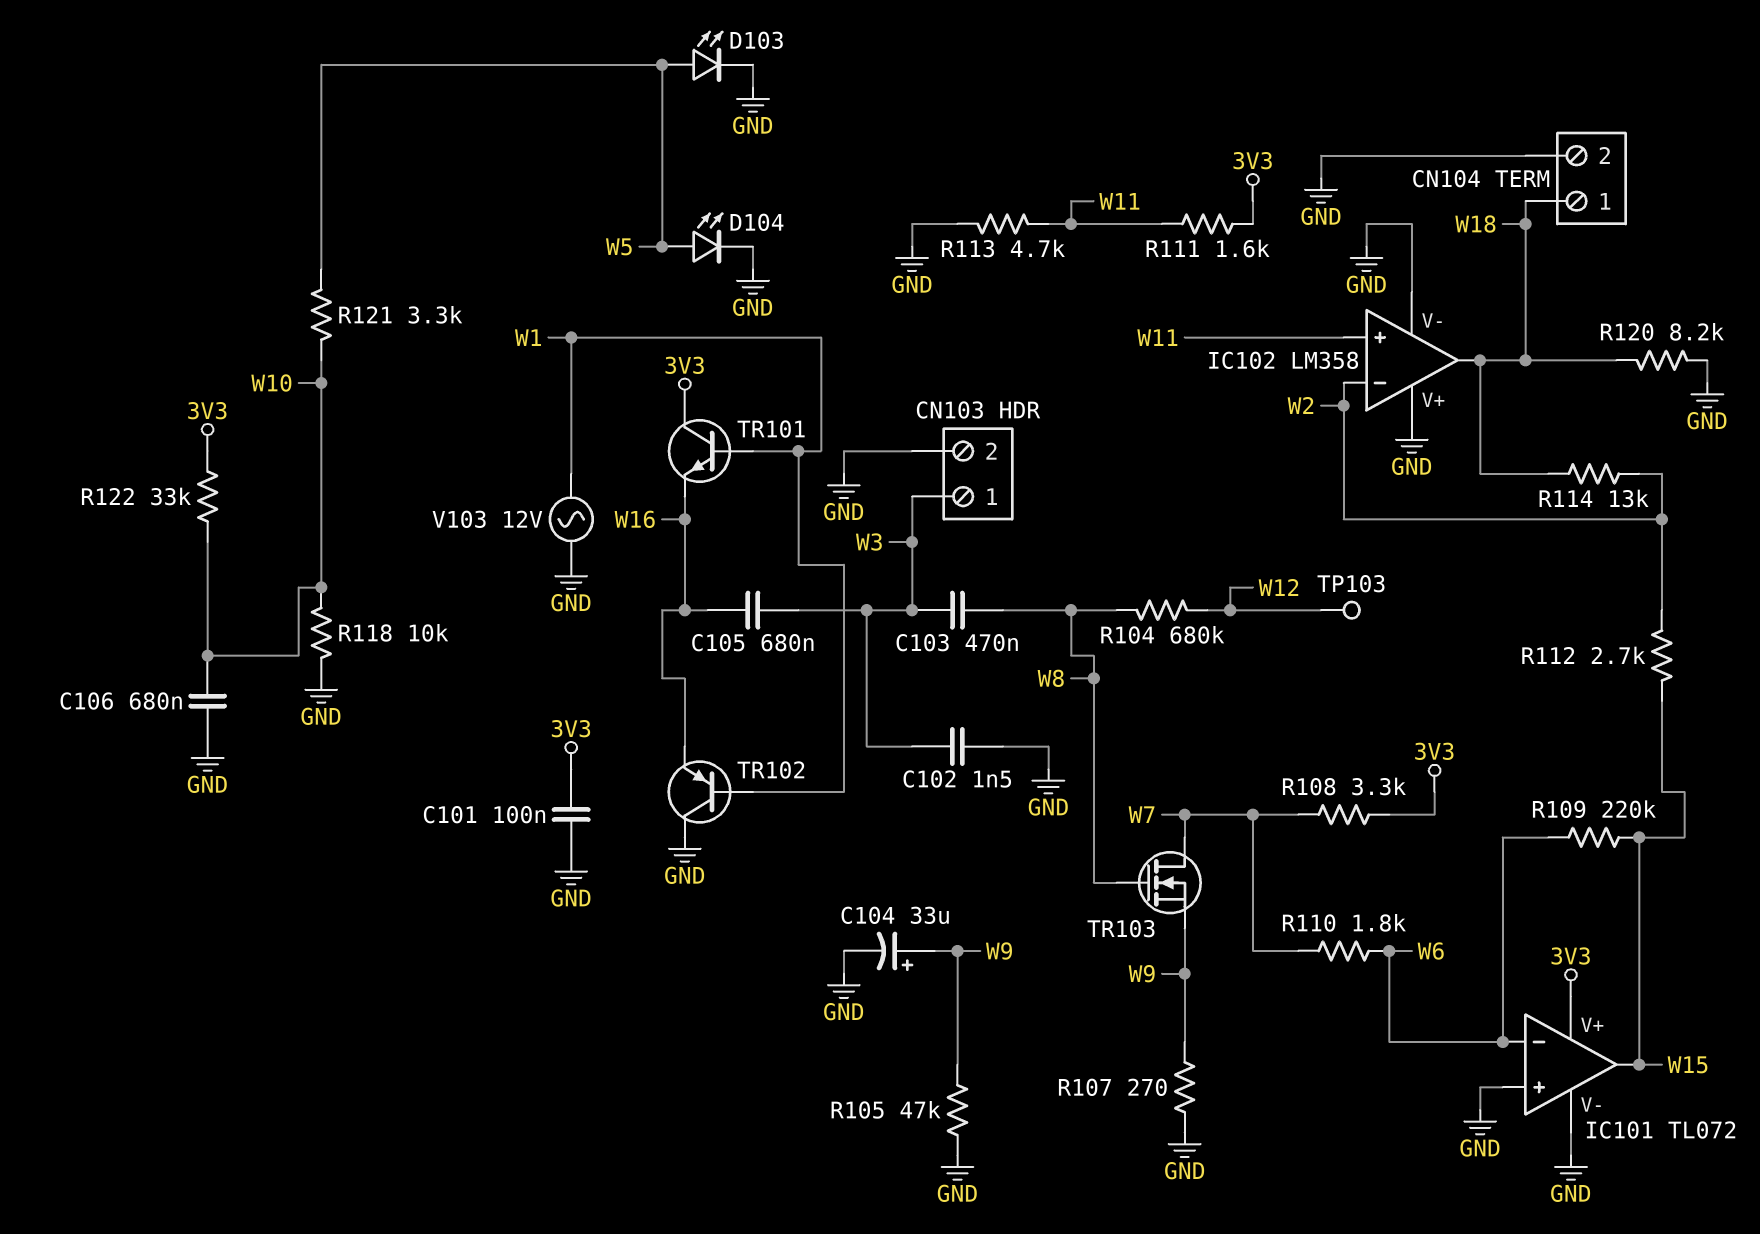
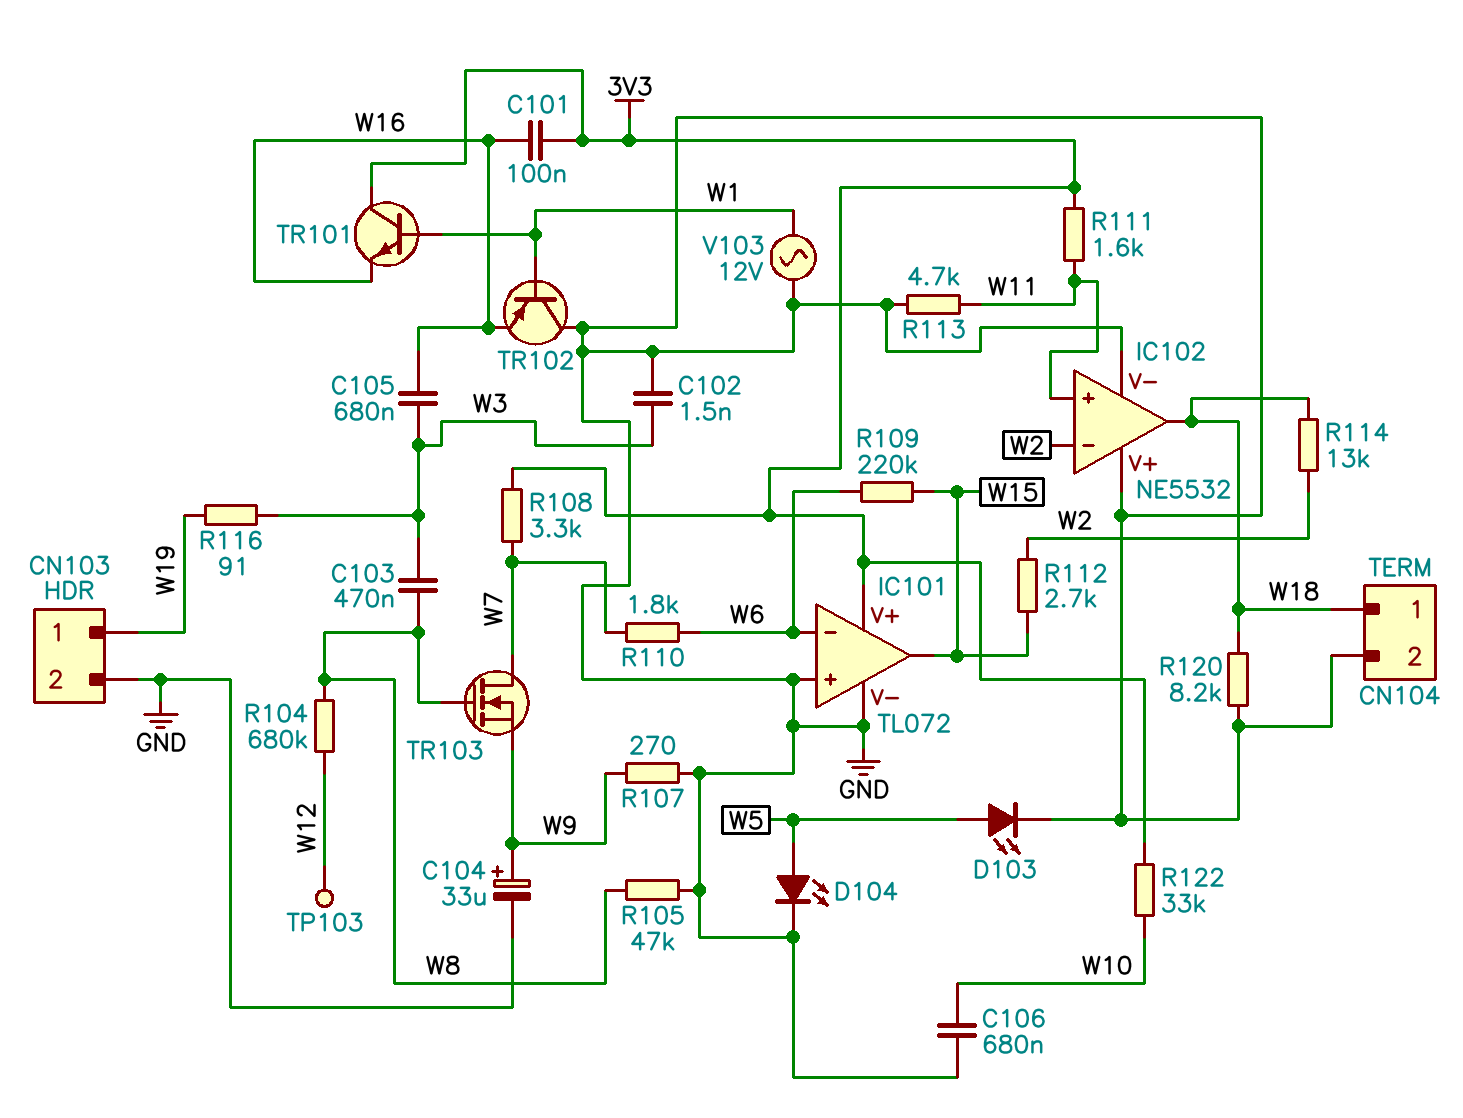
C101: 100nF (3V3, GND) -> 100nF (3V3, W16)
CN103 pin 1: W3 -> W19
IC102: LM358 -> NE5532
R105: 47k (GND, W9) -> 47k (GND, W8)
R116: none -> 91 (W3, W19)
R118: 10k (GND, W10) -> none
R121: 3.3k (W5, W10) -> none

